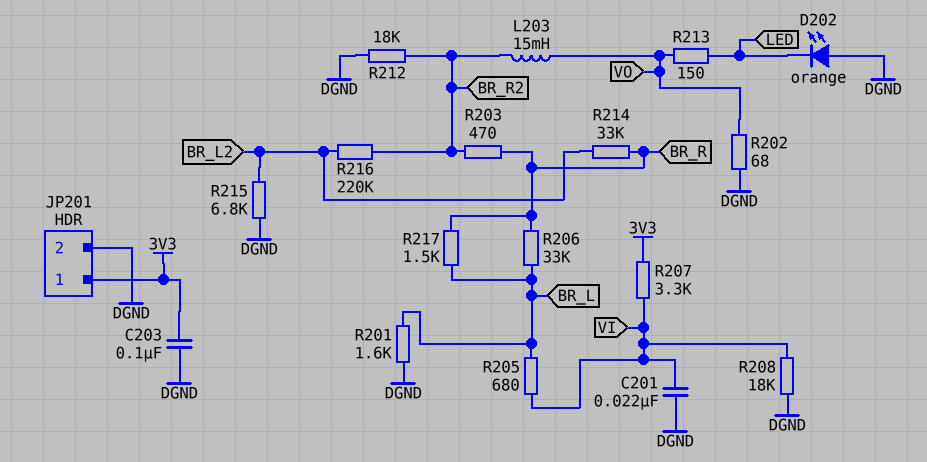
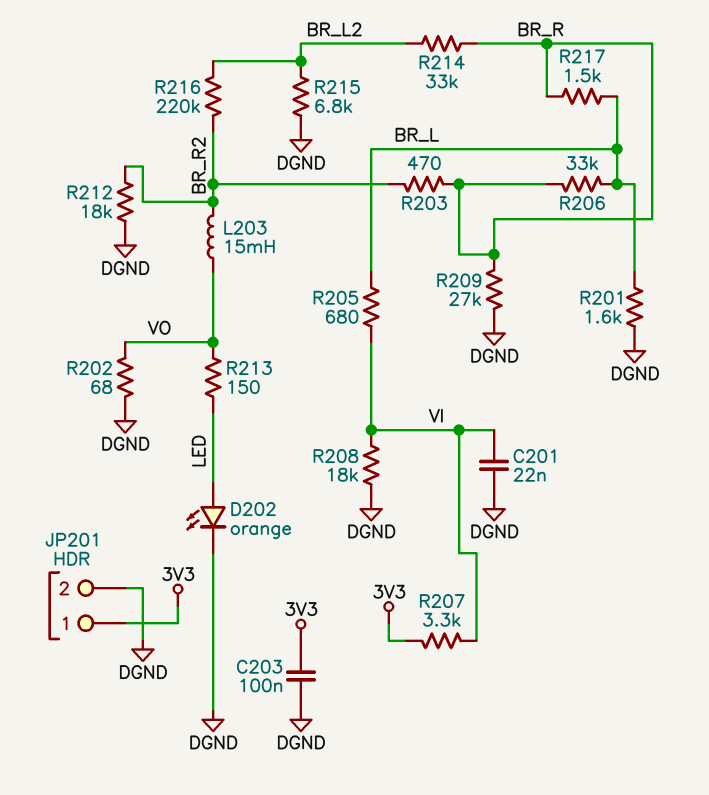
D202: LED orange (A DGND, K LED) -> LED orange (A LED, K DGND)
R209: none -> 27k (BR_R, DGND)

